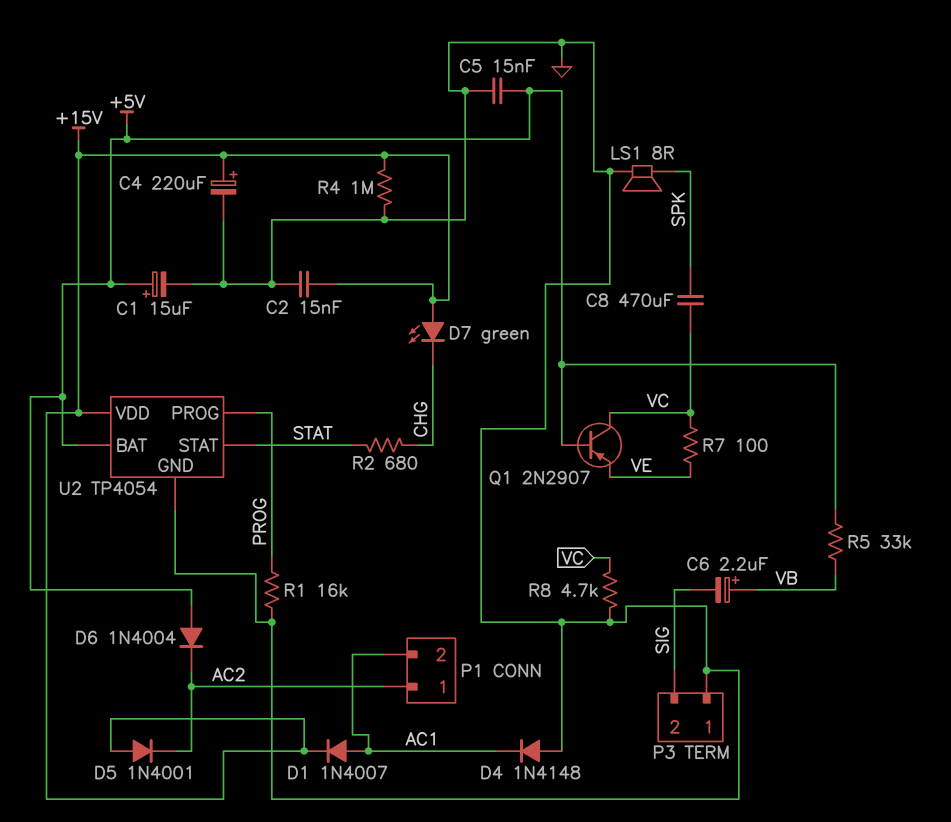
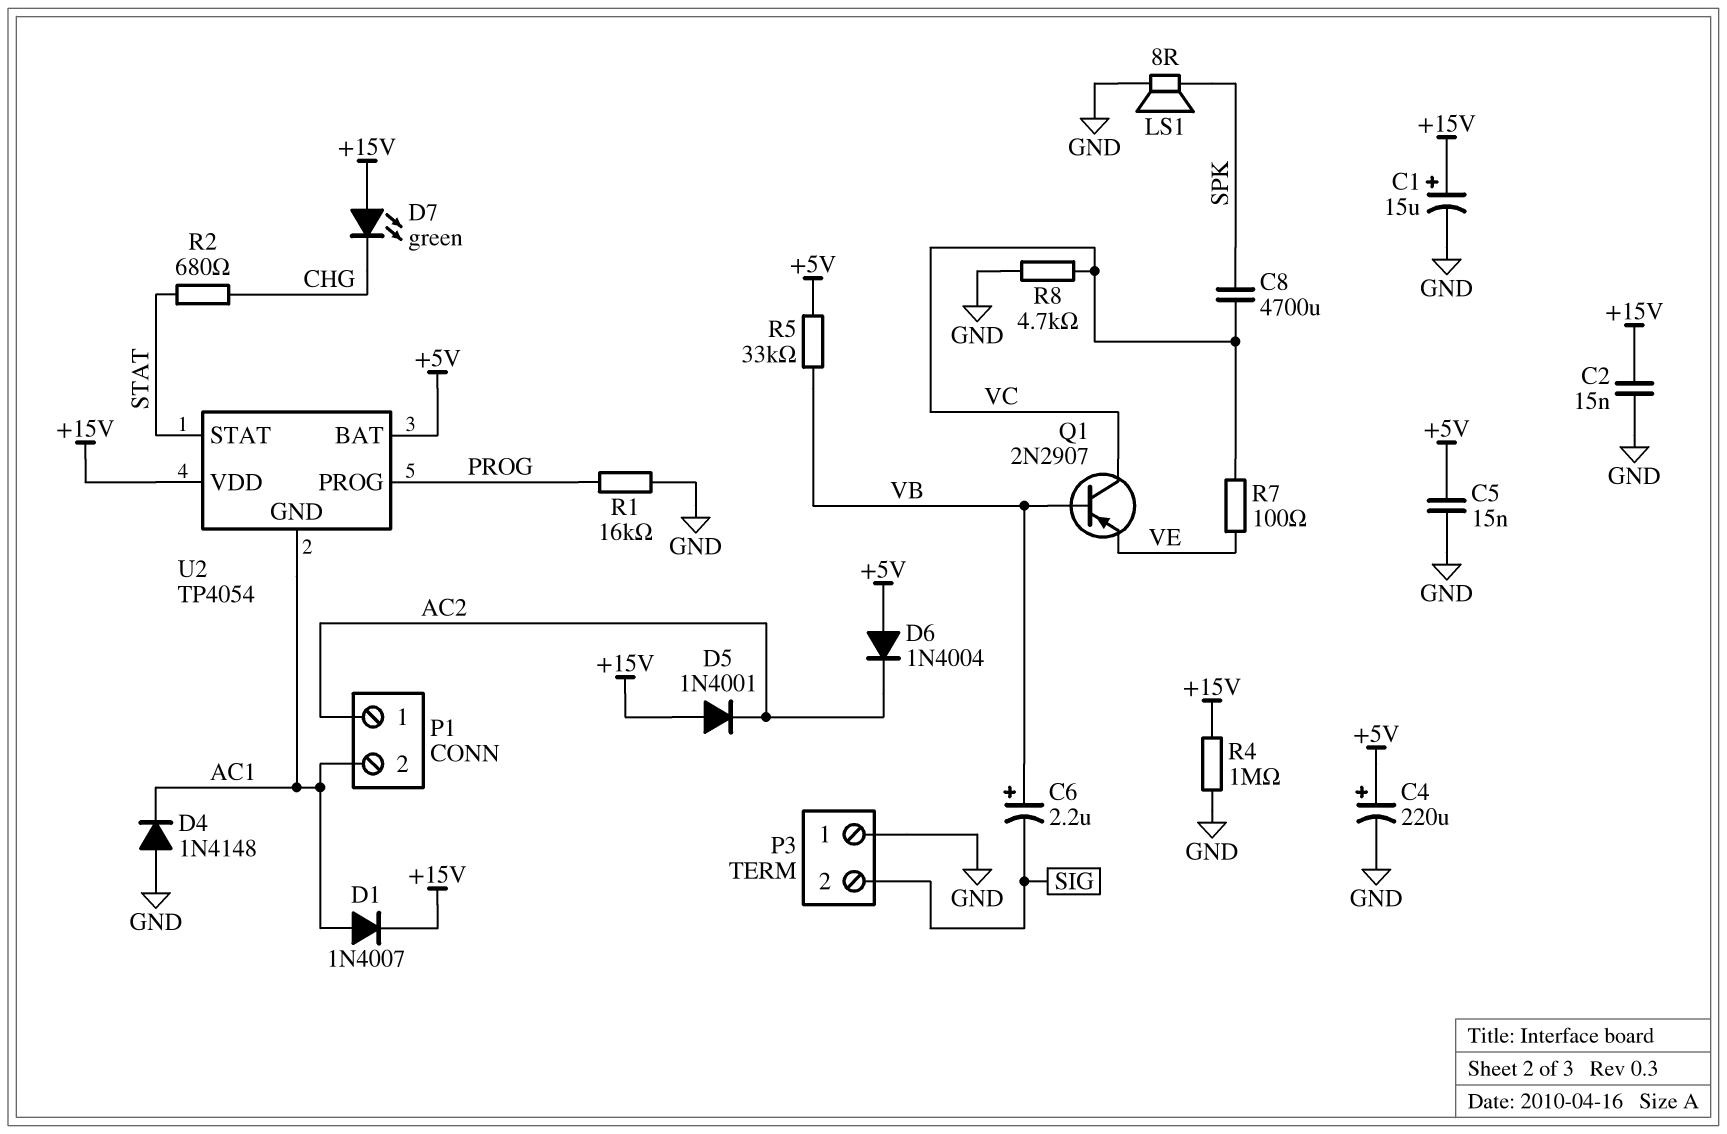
C1: 15uF (plus +5V, minus GND) -> 15uF (plus +15V, minus GND)
C4: 220uF (plus +15V, minus GND) -> 220uF (plus +5V, minus GND)
C8: 470uF (SPK, VC) -> 4700uF (SPK, VC)
Q1: PNP 2N2907 (B +5V, C VC, E VE) -> PNP 2N2907 (B VB, C VC, E VE)
U2 pin GND: GND -> AC1

